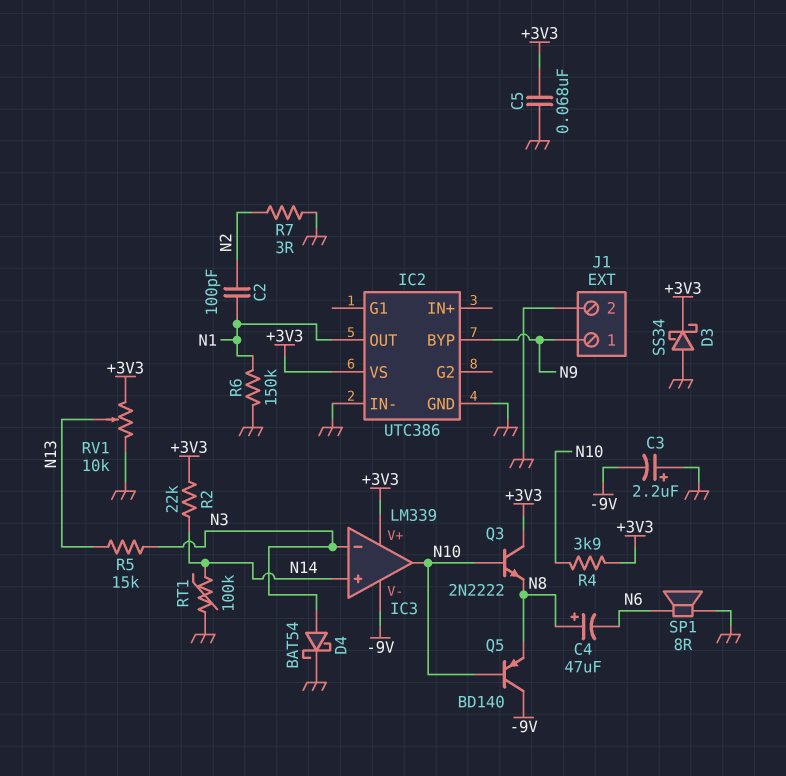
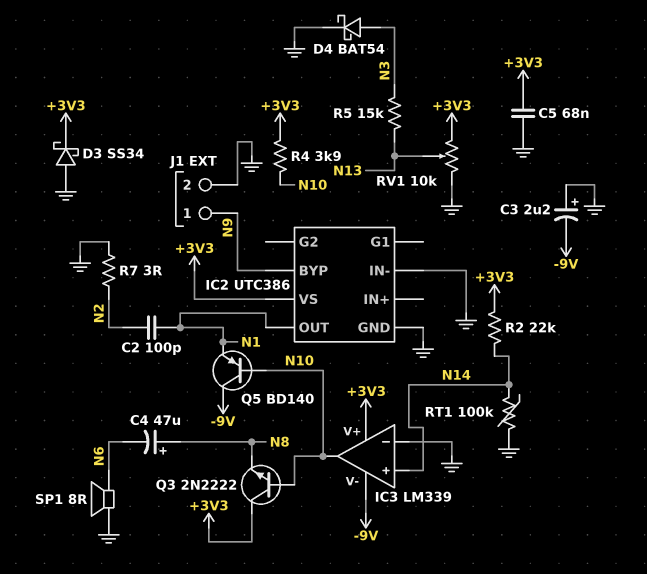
IC3 pin in-: N3 -> GND
Q5: PNP BD140 (B N10, C -9V, E N8) -> PNP BD140 (B N10, C -9V, E N1)
R6: 150k (GND, N1) -> none

